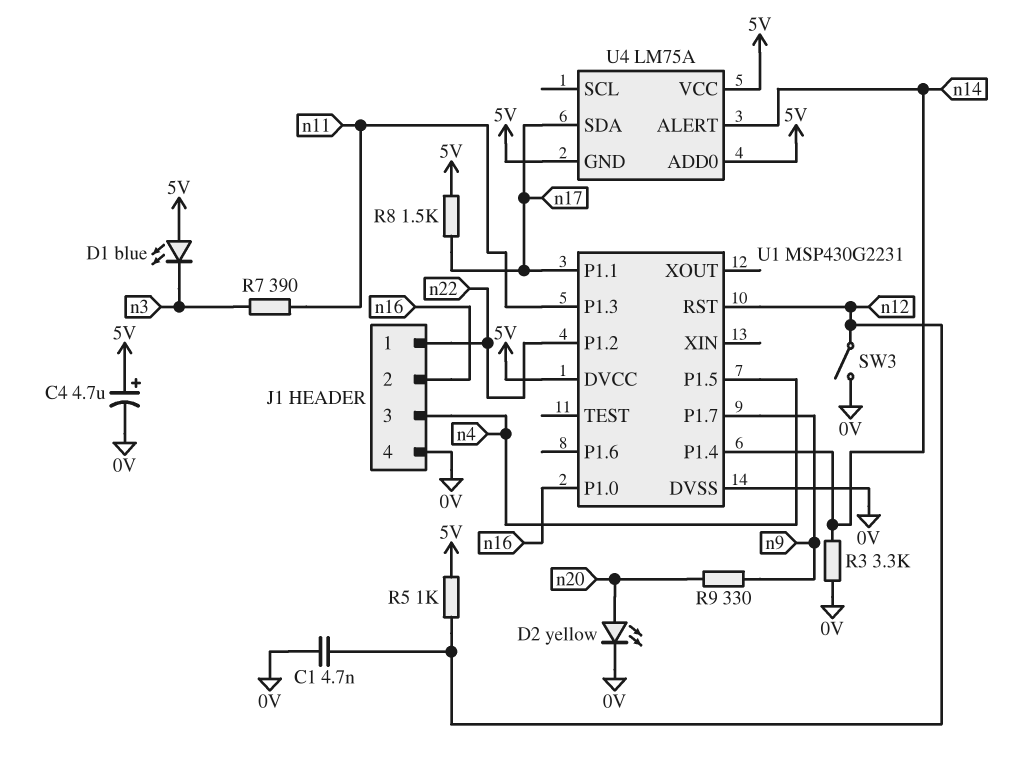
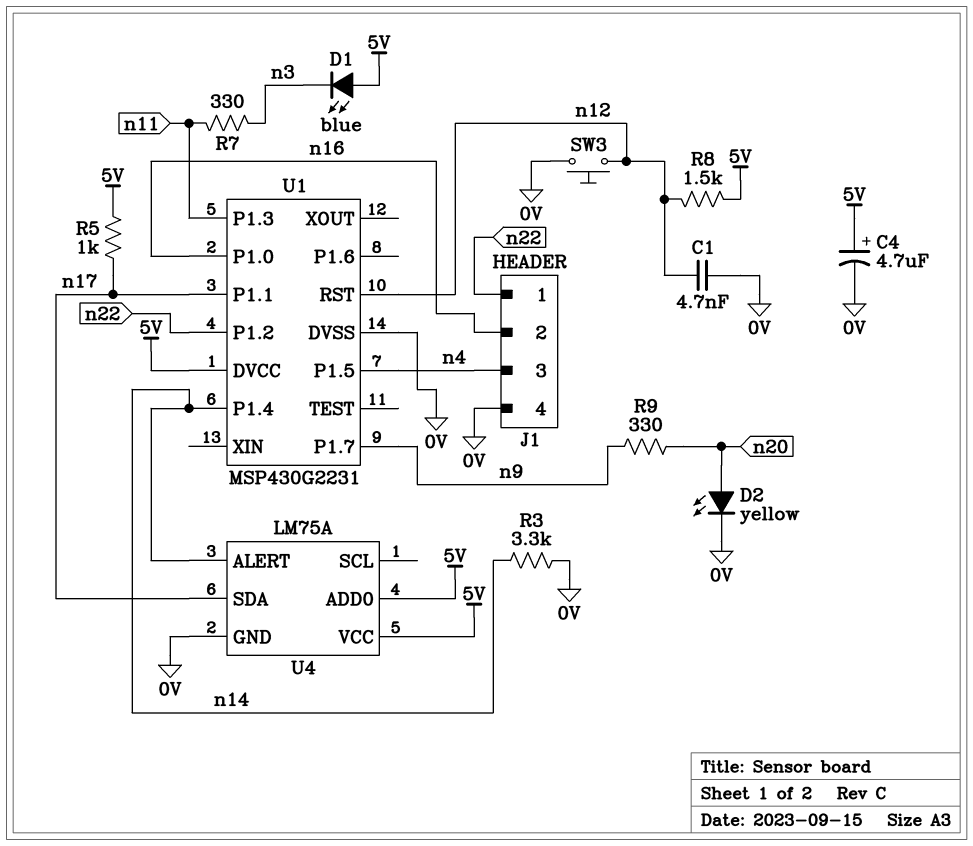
R5: 1k (5V, n12) -> 1k (5V, n17)
R7: 390 (n3, n11) -> 330 (n3, n11)
R8: 1.5k (5V, n17) -> 1.5k (5V, n12)
SW3: switch (0V, n12) -> button (0V, n12)
U4 pin GND: 5V -> 0V

